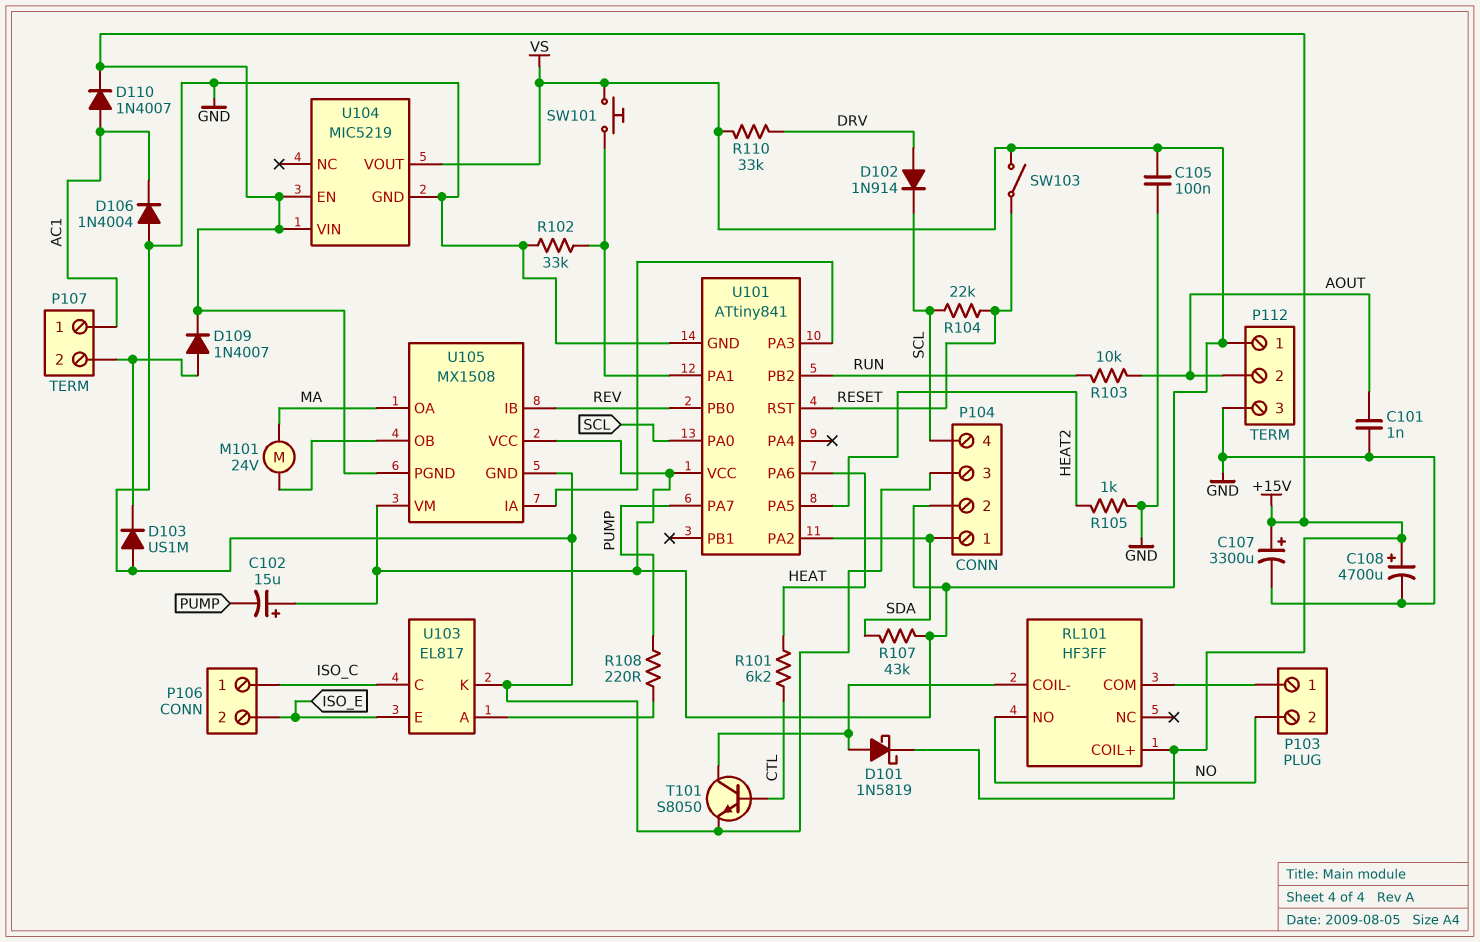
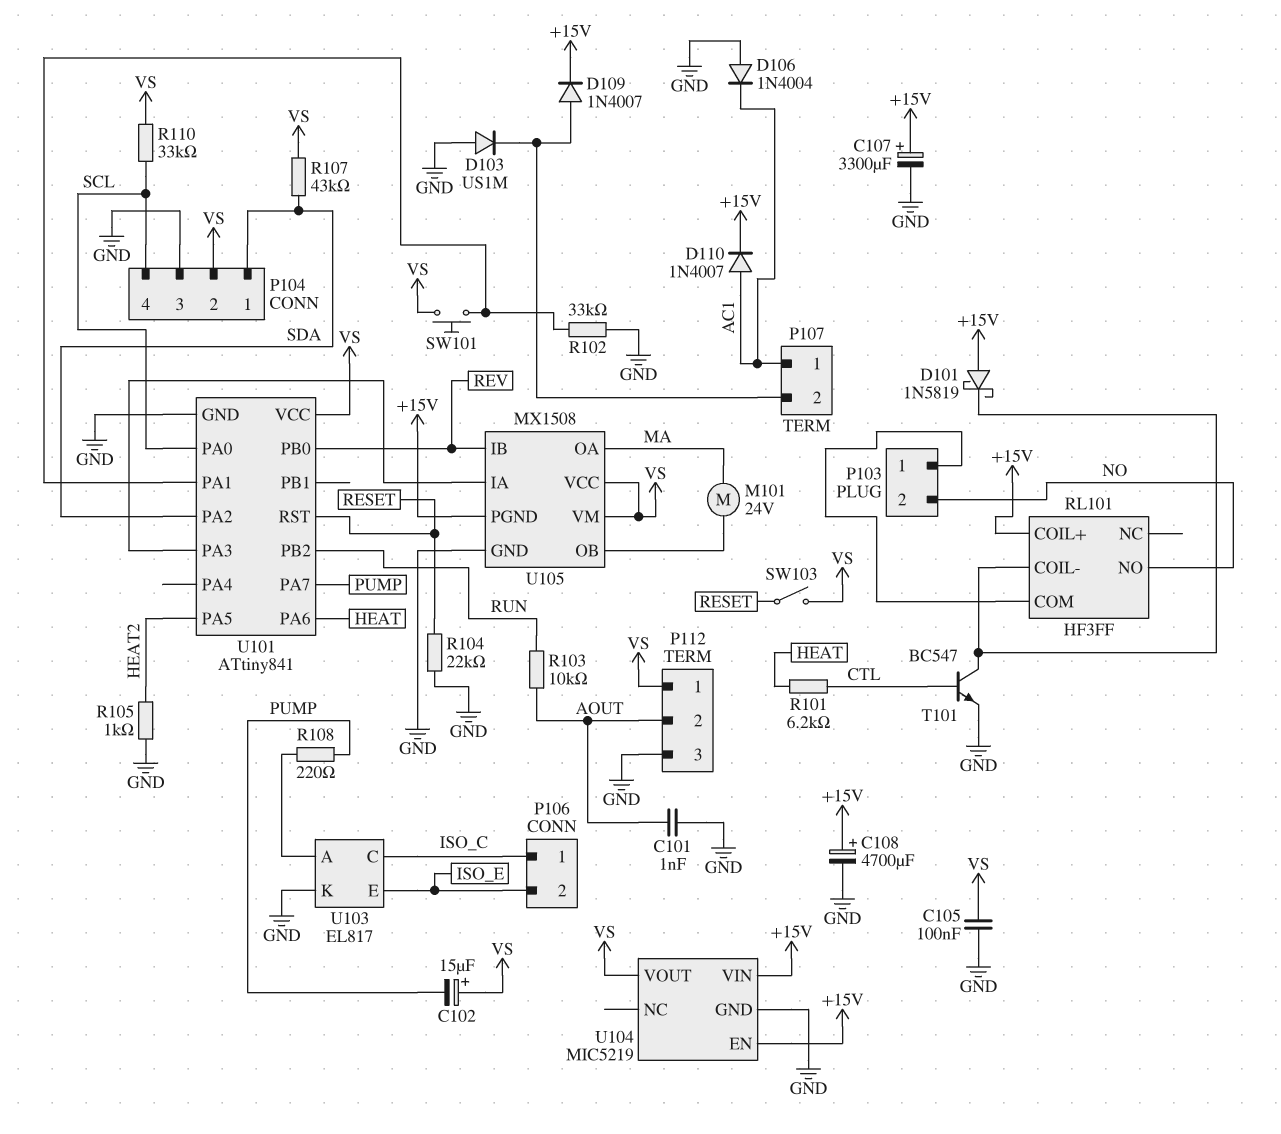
D101: schottky 1N5819 (A RL101/COIL-, K +15V) -> schottky 1N5819 (A +15V, K RL101/COIL-)
D102: diode 1N914 (A DRV, K SCL) -> none
R104: 22k (RESET, SCL) -> 22k (GND, RESET)
R110: 33k (DRV, VS) -> 33k (SCL, VS)
T101: NPN S8050 (B CTL, C RL101/COIL-, E GND) -> NPN BC547 (B CTL, C RL101/COIL-, E GND)

